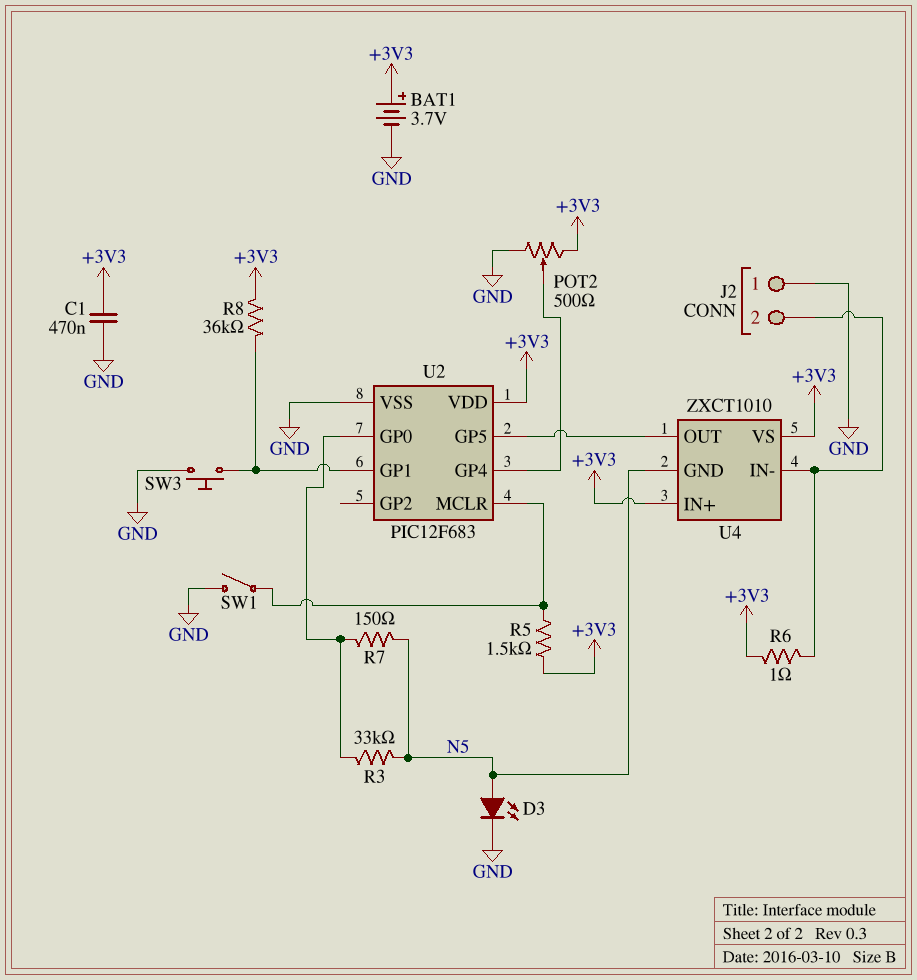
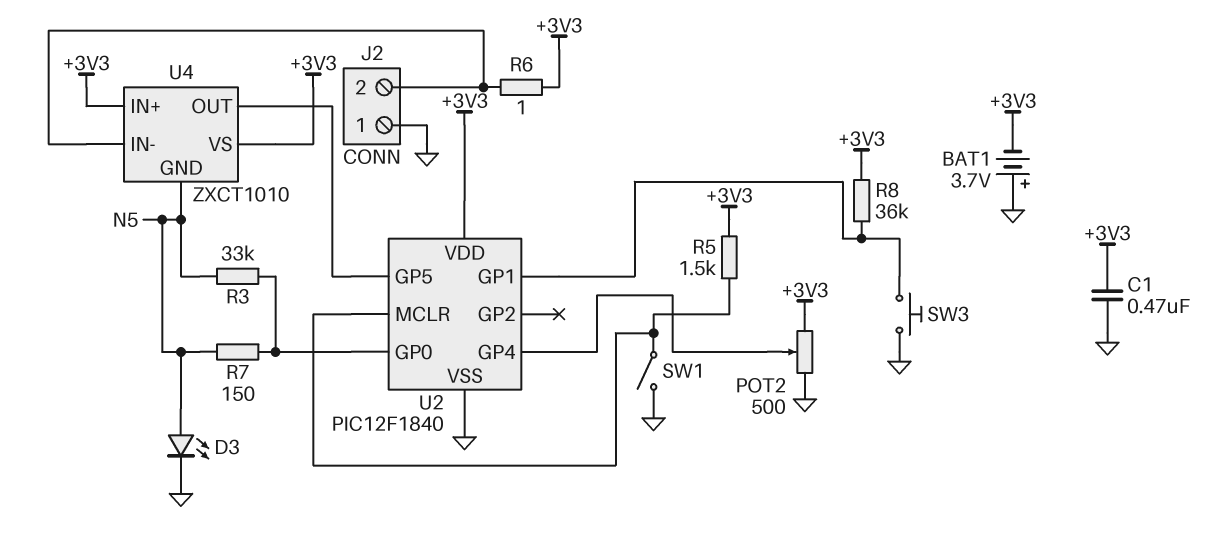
BAT1: 3.7V (plus +3V3, minus GND) -> 3.7V (plus GND, minus +3V3)
U2: PIC12F683 -> PIC12F1840

